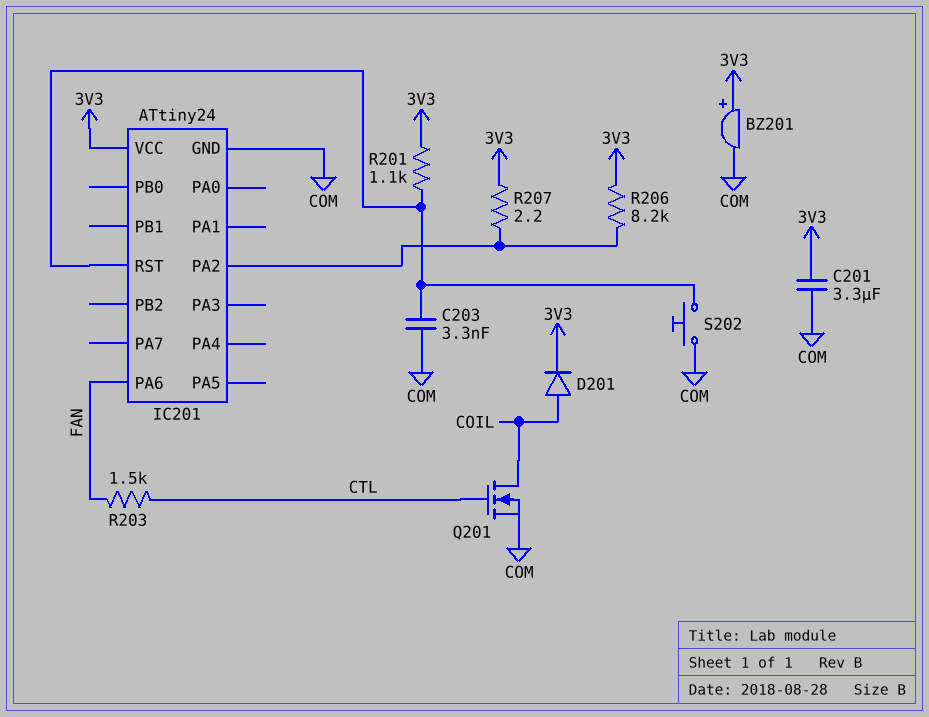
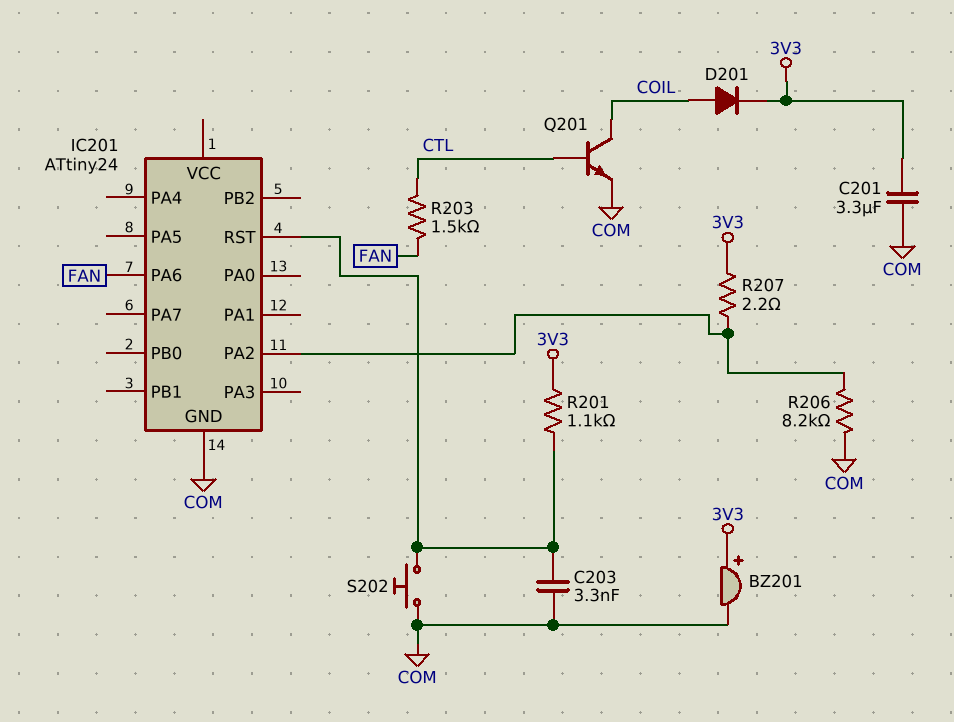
IC201 pin VCC: 3V3 -> none
Q201: NMOS (G CTL, D COIL, S COM) -> NPN (B CTL, C COIL, E COM)
R206: 8.2k (3V3, IC201/PA2) -> 8.2k (COM, IC201/PA2)

